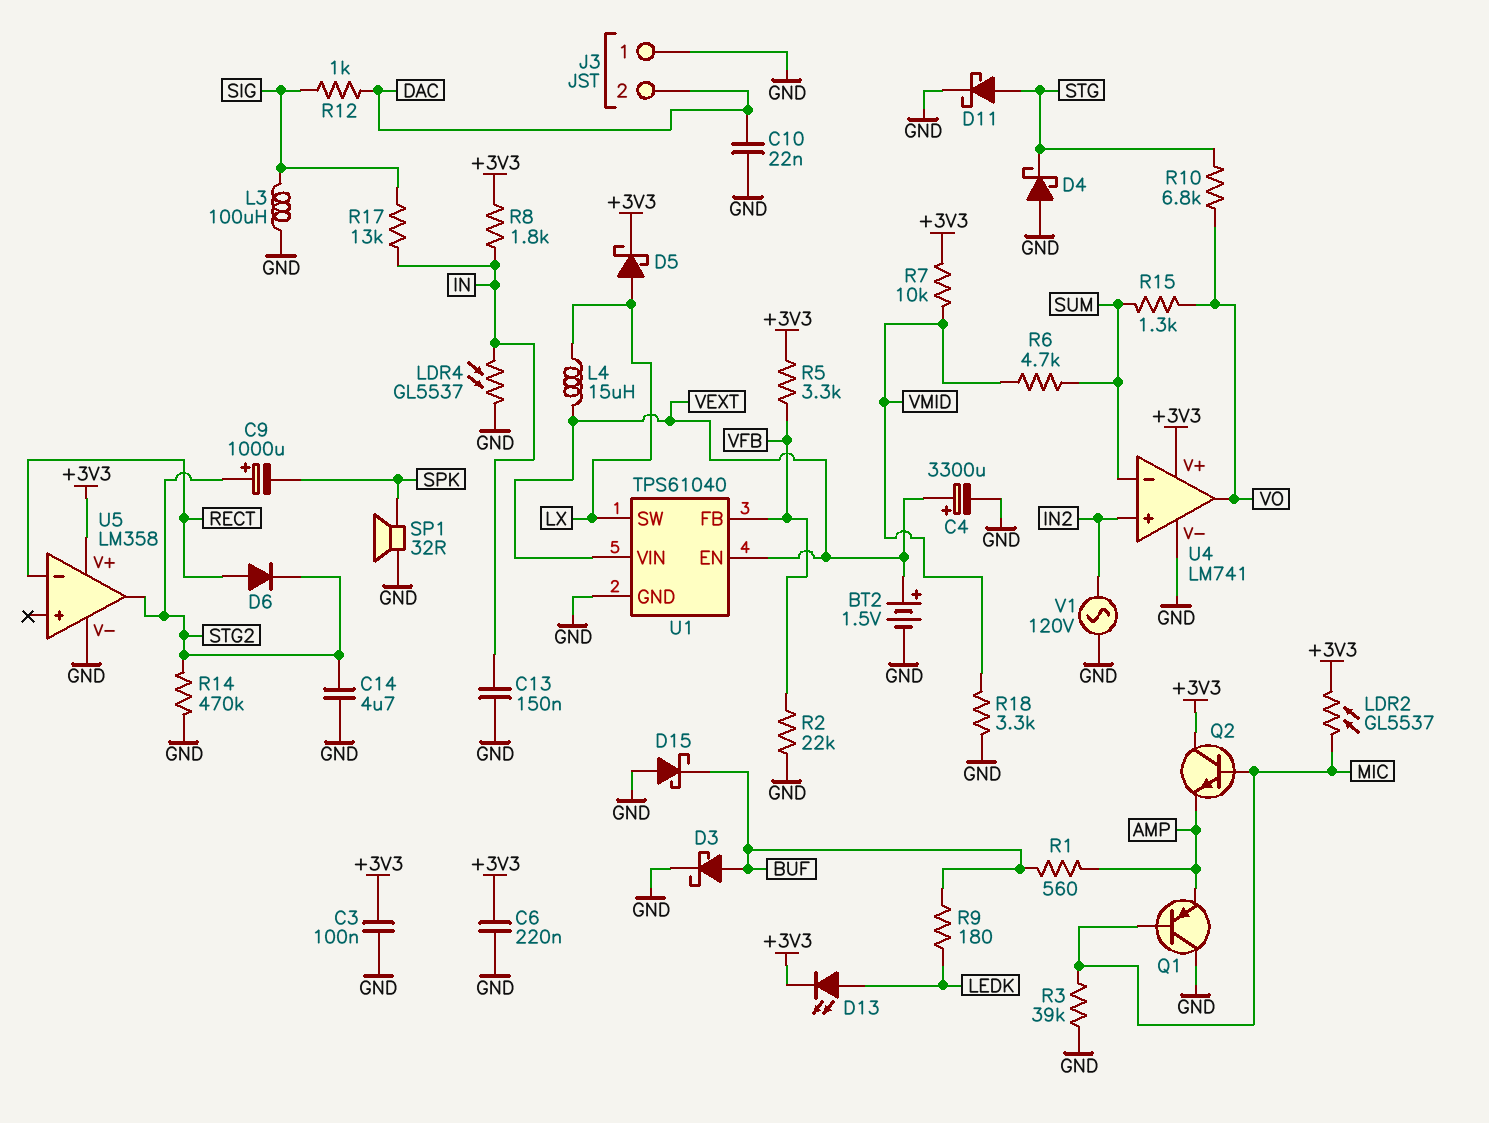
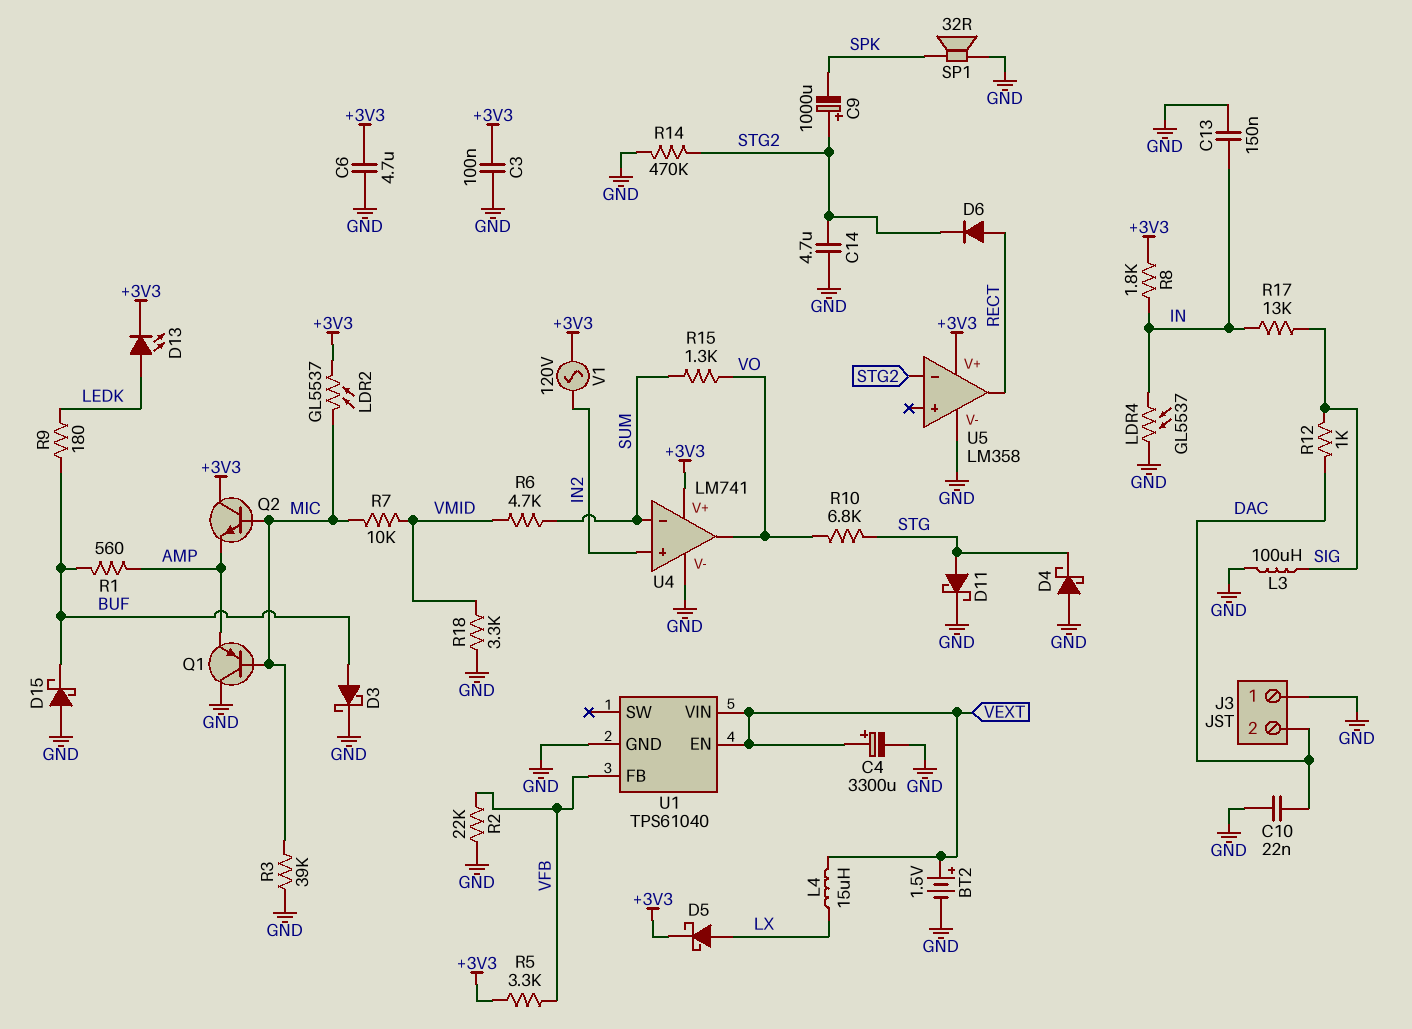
C6: 220nF (+3V3, GND) -> 4.7uF (+3V3, GND)
R7: 10k (+3V3, VMID) -> 10k (MIC, VMID)
U1 pin SW: LX -> none
U5 pin in-: RECT -> STG2
U5 pin out: STG2 -> RECT
V1: AC 120V (GND, IN2) -> AC 120V (+3V3, IN2)

